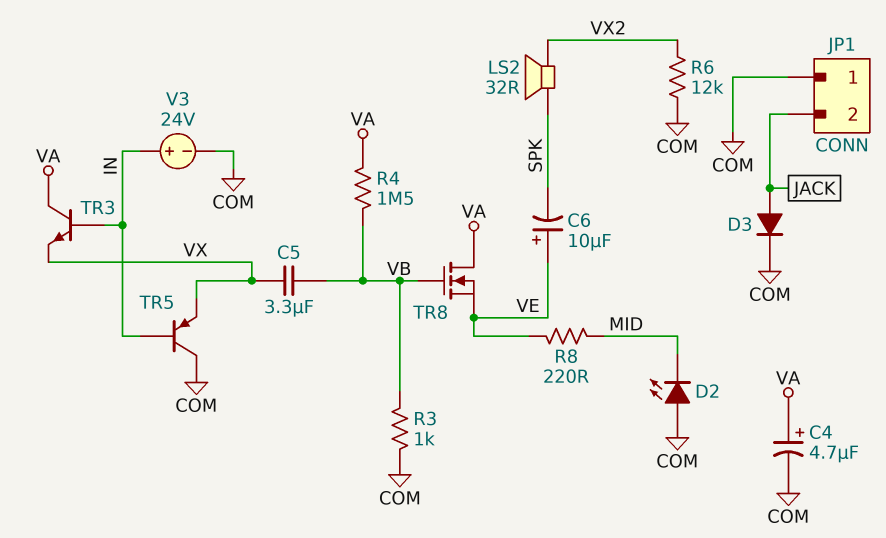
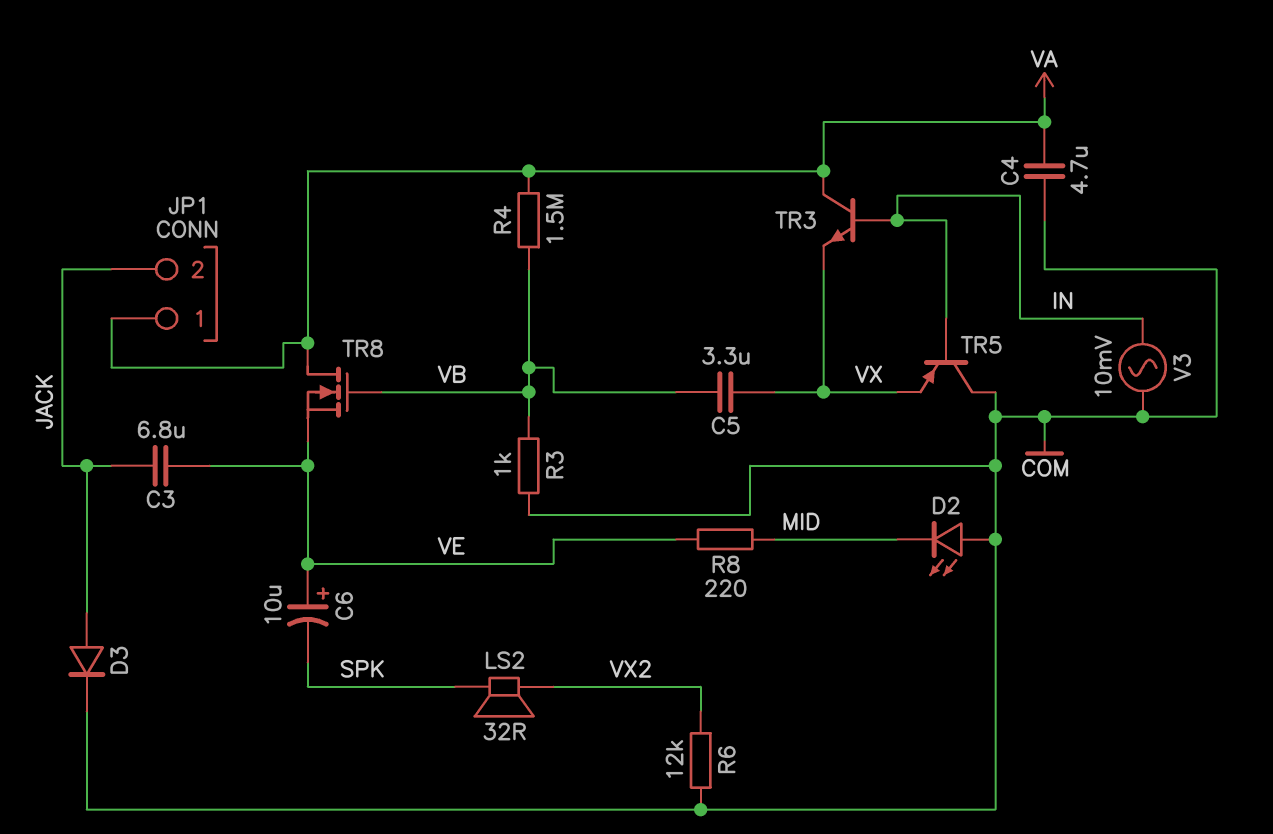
C3: none -> 6.8uF (JACK, VE)
C4: 4.7uF (plus VA, minus COM) -> 4.7uF (COM, VA)
JP1 pin 1: COM -> VA
V3: 24V (plus IN, minus COM) -> AC 10mV (COM, IN)

